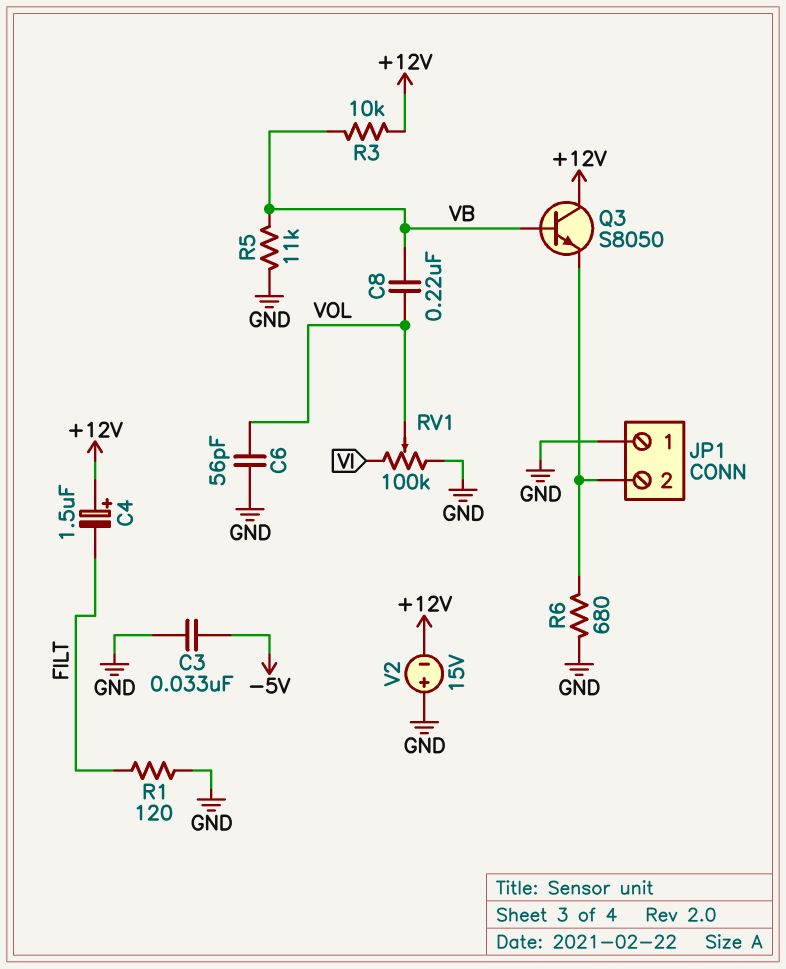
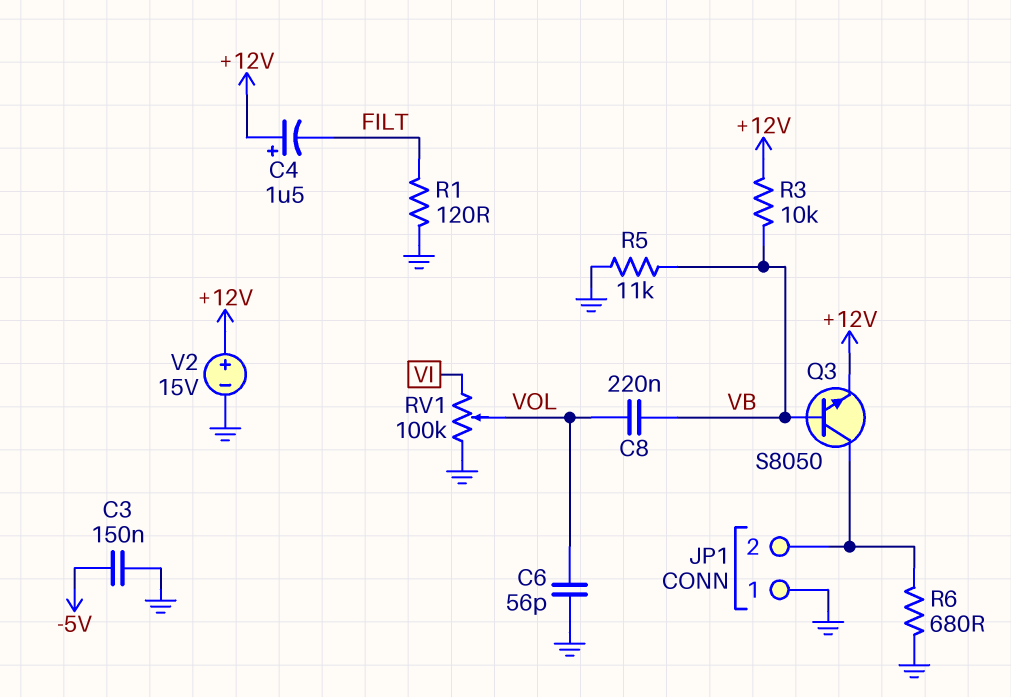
C3: 33nF (-5V, GND) -> 150nF (-5V, GND)
Q3: NPN S8050 (B VB, C +12V, E JP1/2) -> NPN S8050 (B VB, C JP1/2, E +12V)
V2: 15V (plus GND, minus +12V) -> 15V (plus +12V, minus GND)

